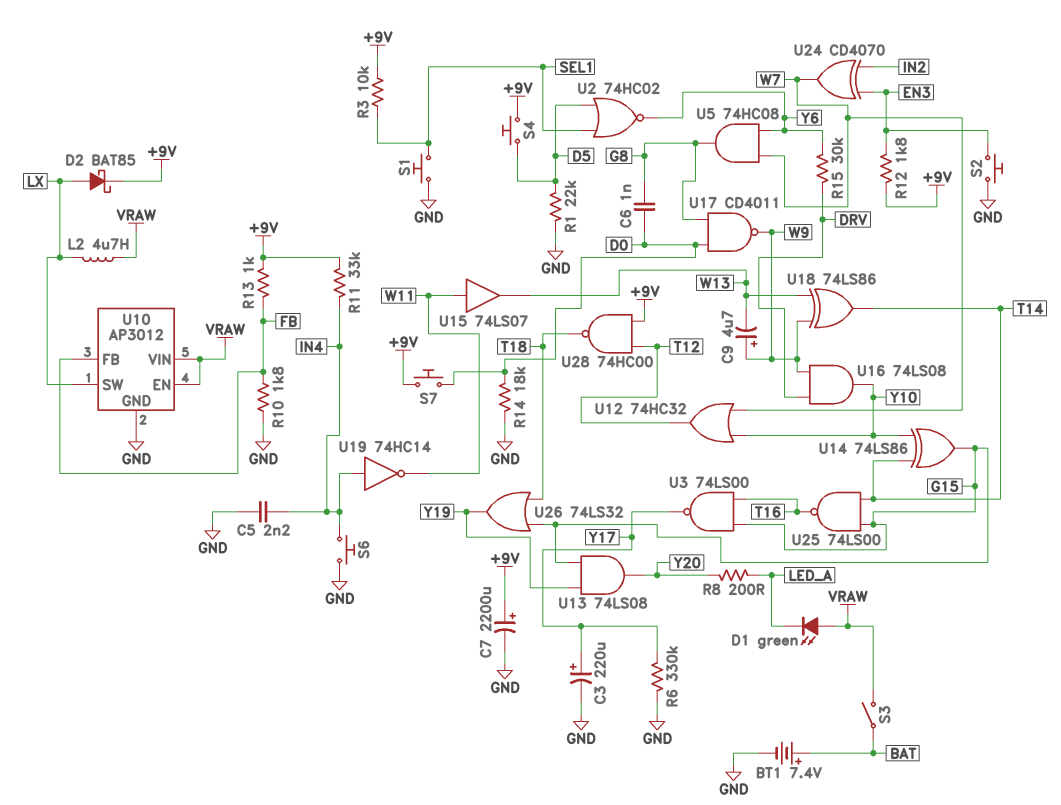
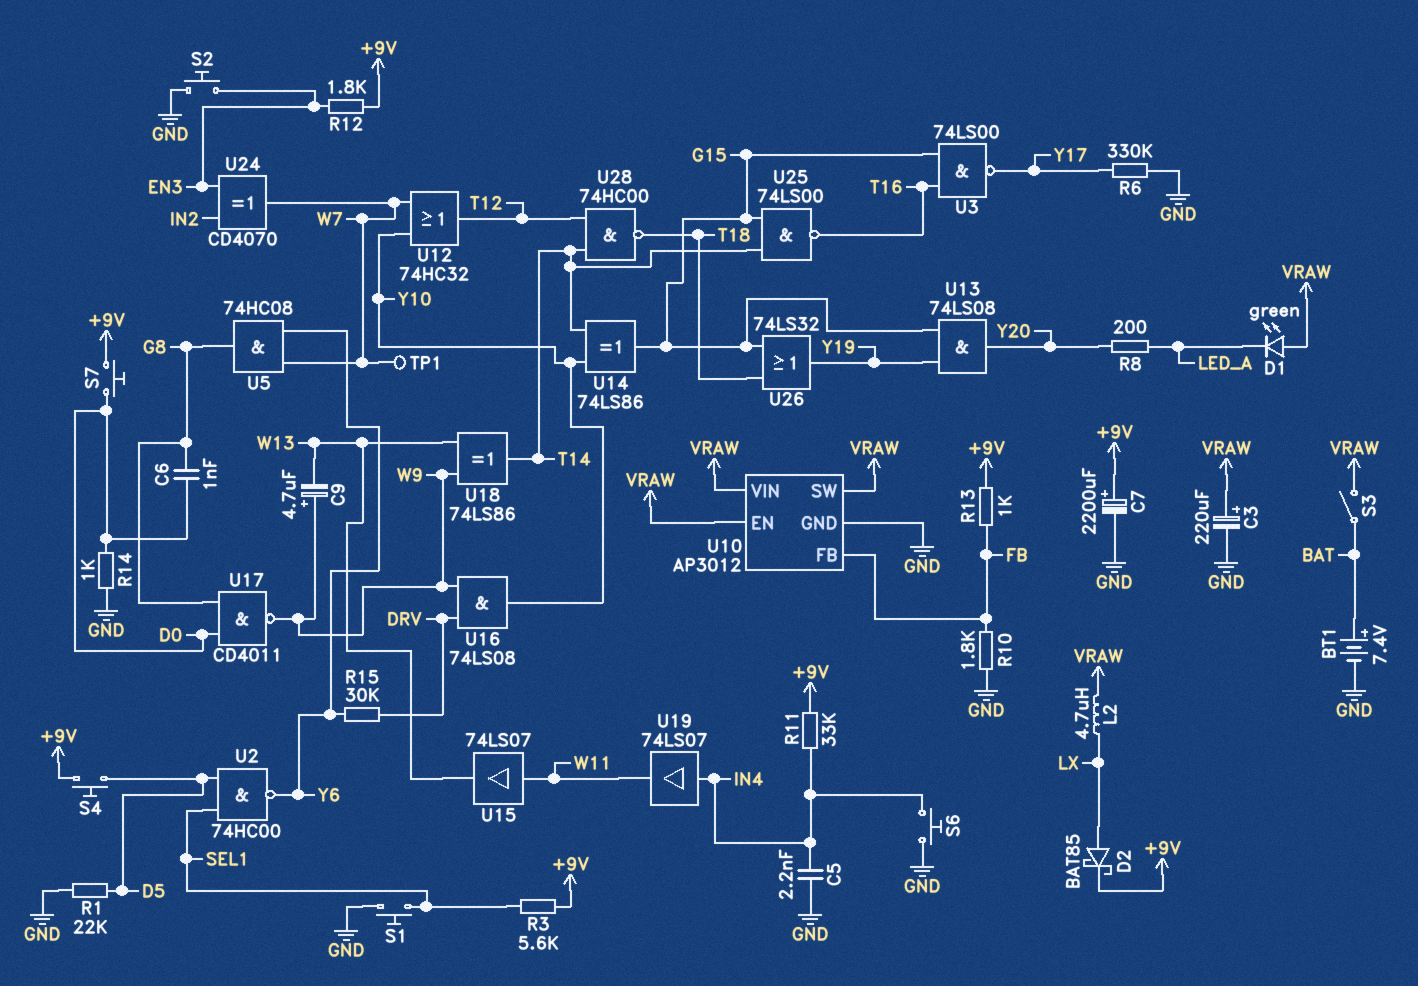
C3: 220uF (plus Y17, minus GND) -> 220uF (plus VRAW, minus GND)
R3: 10k (+9V, SEL1) -> 5.6k (+9V, SEL1)
R14: 18k (D0, GND) -> 1k (D0, GND)
TP1: none -> test point (W7)
U2: NOR 74HC02 (in D5, in SEL1, out Y6) -> NAND 74HC00 (in D5, in SEL1, out Y6)
U10 pin SW: LX -> VRAW
U19: NOT 74HC14 (in IN4, out W11) -> buffer 74LS07 (in IN4, out W11)
U28: NAND 74HC00 (in +9V, in T12, out T18) -> NAND 74HC00 (in T12, in T14, out T18)

